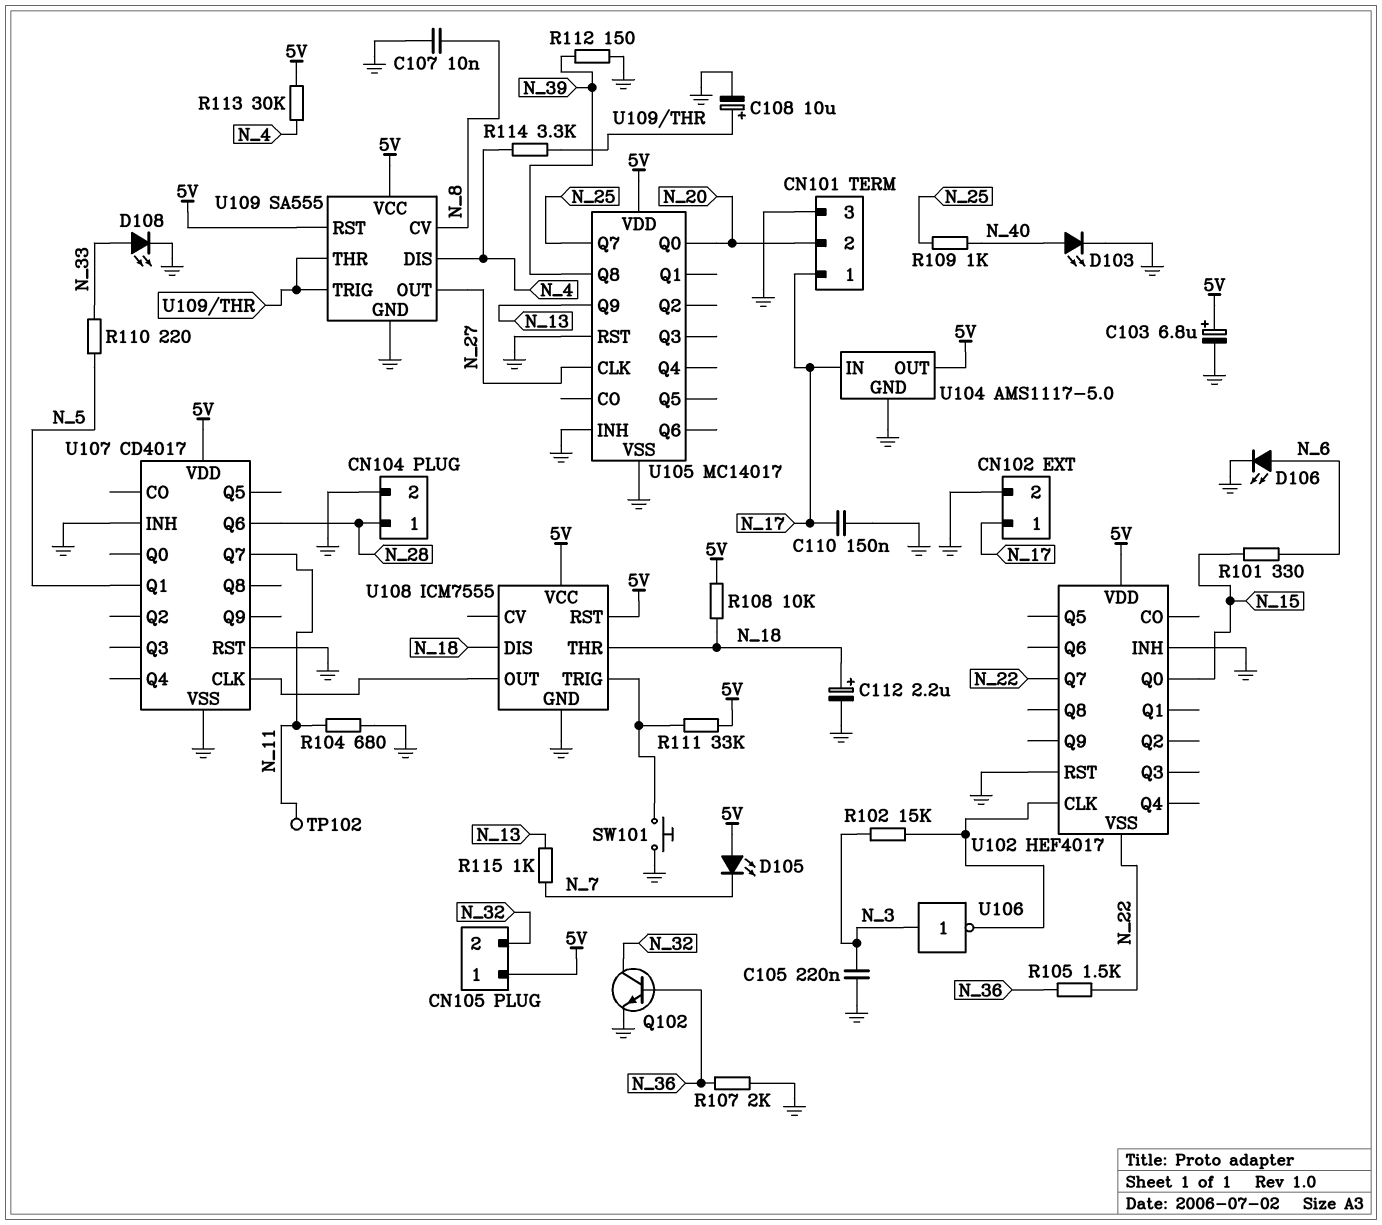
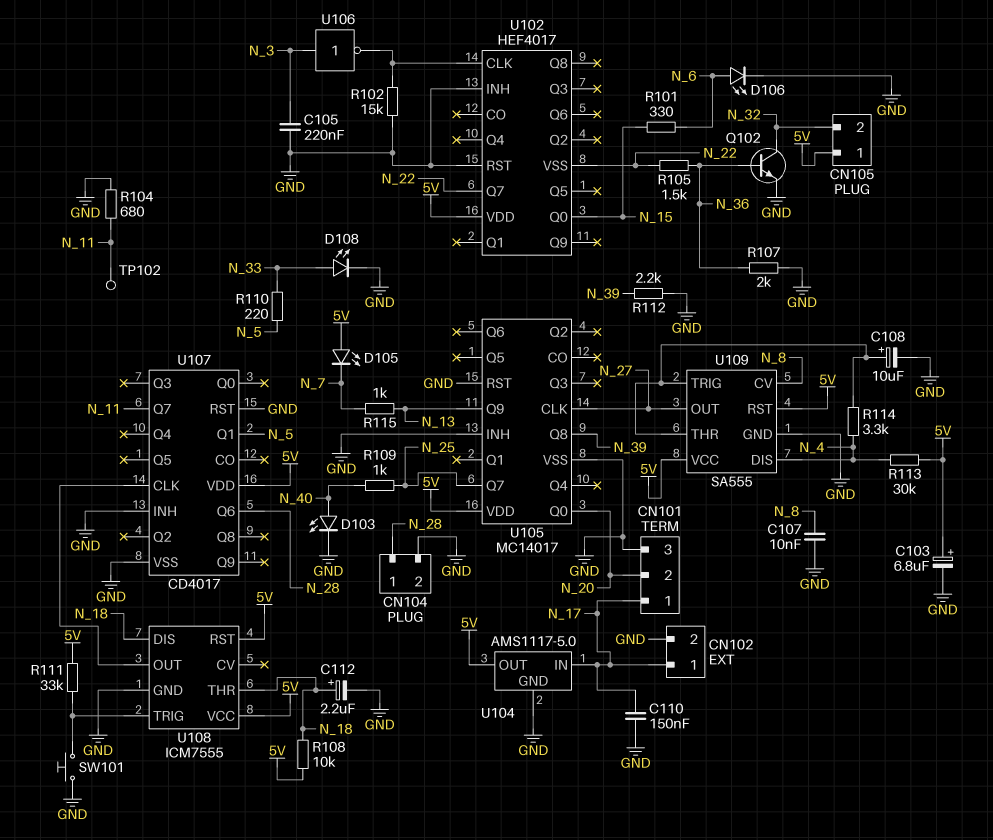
R102: 15k (N_3, U102/CLK) -> 15k (GND, U102/CLK)
R112: 150 (GND, N_39) -> 2.2k (GND, N_39)

